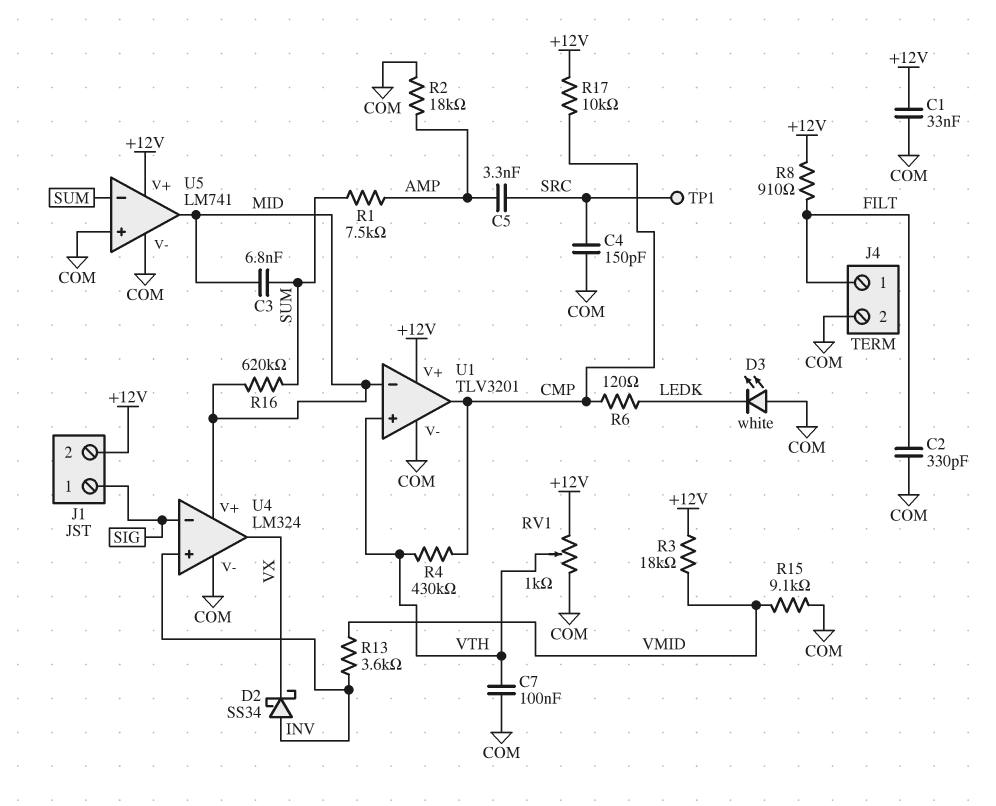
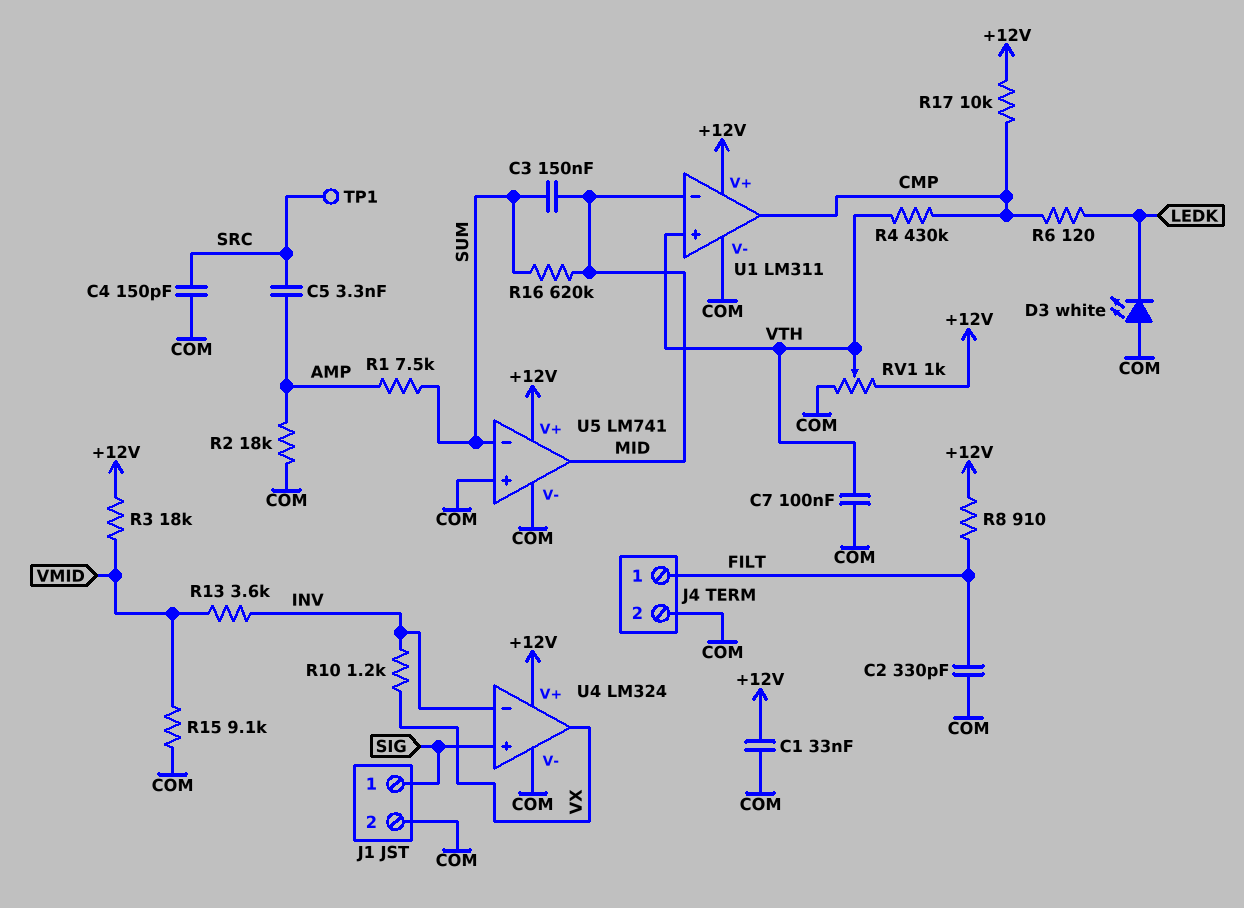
C3: 6.8nF (MID, SUM) -> 150nF (MID, SUM)
D2: schottky SS34 (A INV, K VX) -> none
J1 pin 2: +12V -> COM
R10: none -> 1.2k (INV, VX)
U1: TLV3201 -> LM311
U4 pin V+: MID -> +12V
U4 pin in+: INV -> SIG
U4 pin in-: SIG -> INV

